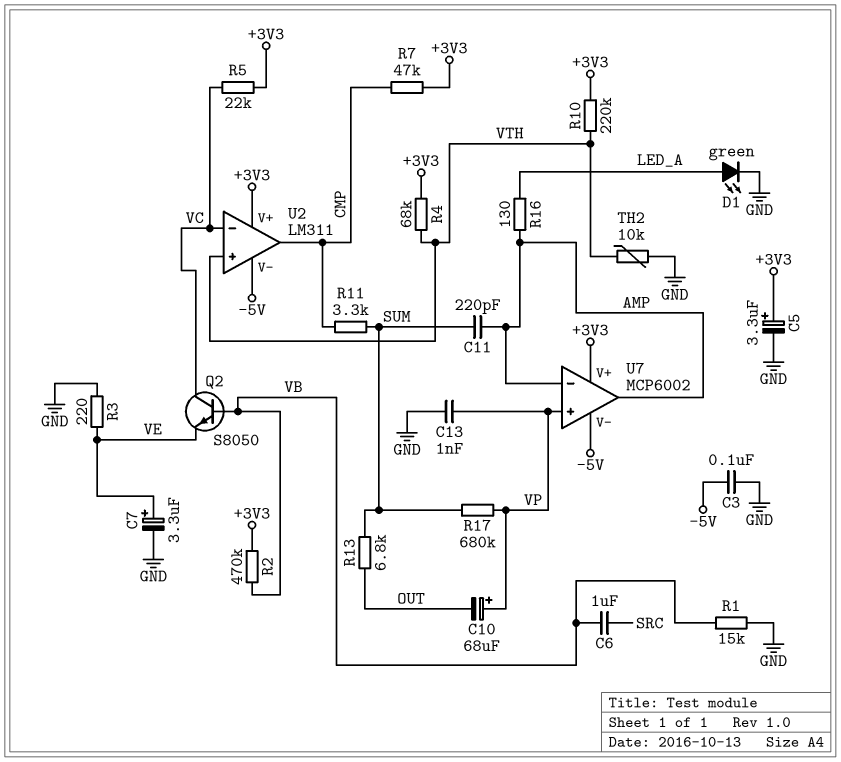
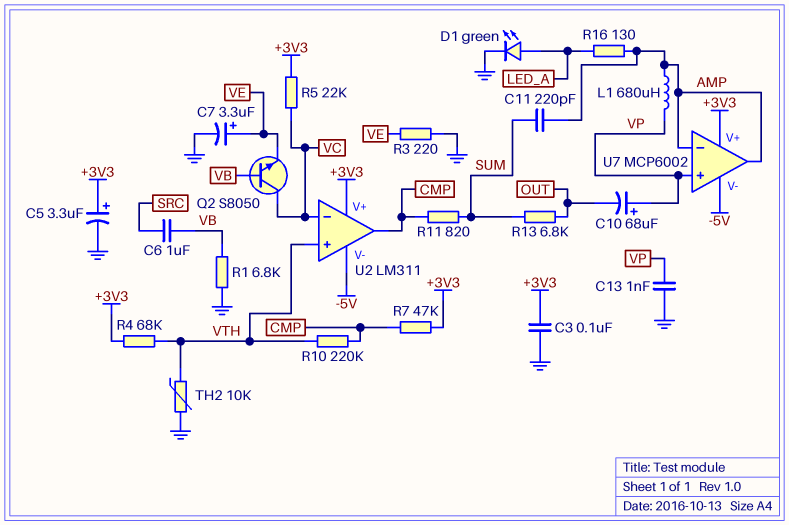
C3: 100nF (-5V, GND) -> 100nF (+3V3, GND)
L1: none -> 680uH (AMP, VP)
R1: 15k (GND, VB) -> 6.8k (GND, VB)
R2: 470k (+3V3, VB) -> none
R10: 220k (+3V3, VTH) -> 220k (CMP, VTH)
R11: 3.3k (CMP, SUM) -> 820 (CMP, SUM)
R17: 680k (SUM, VP) -> none

